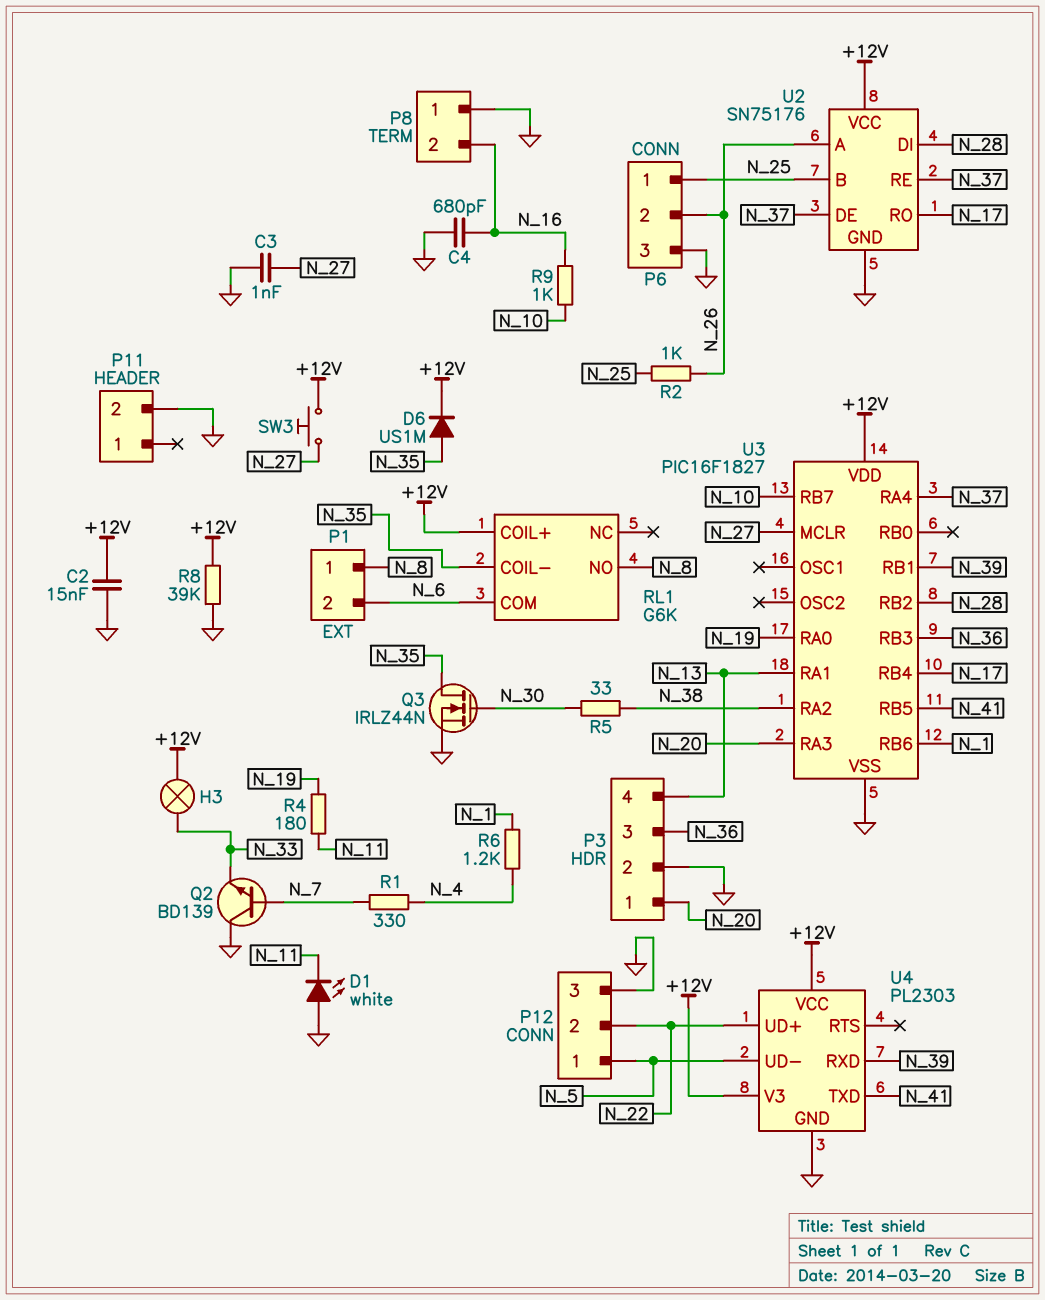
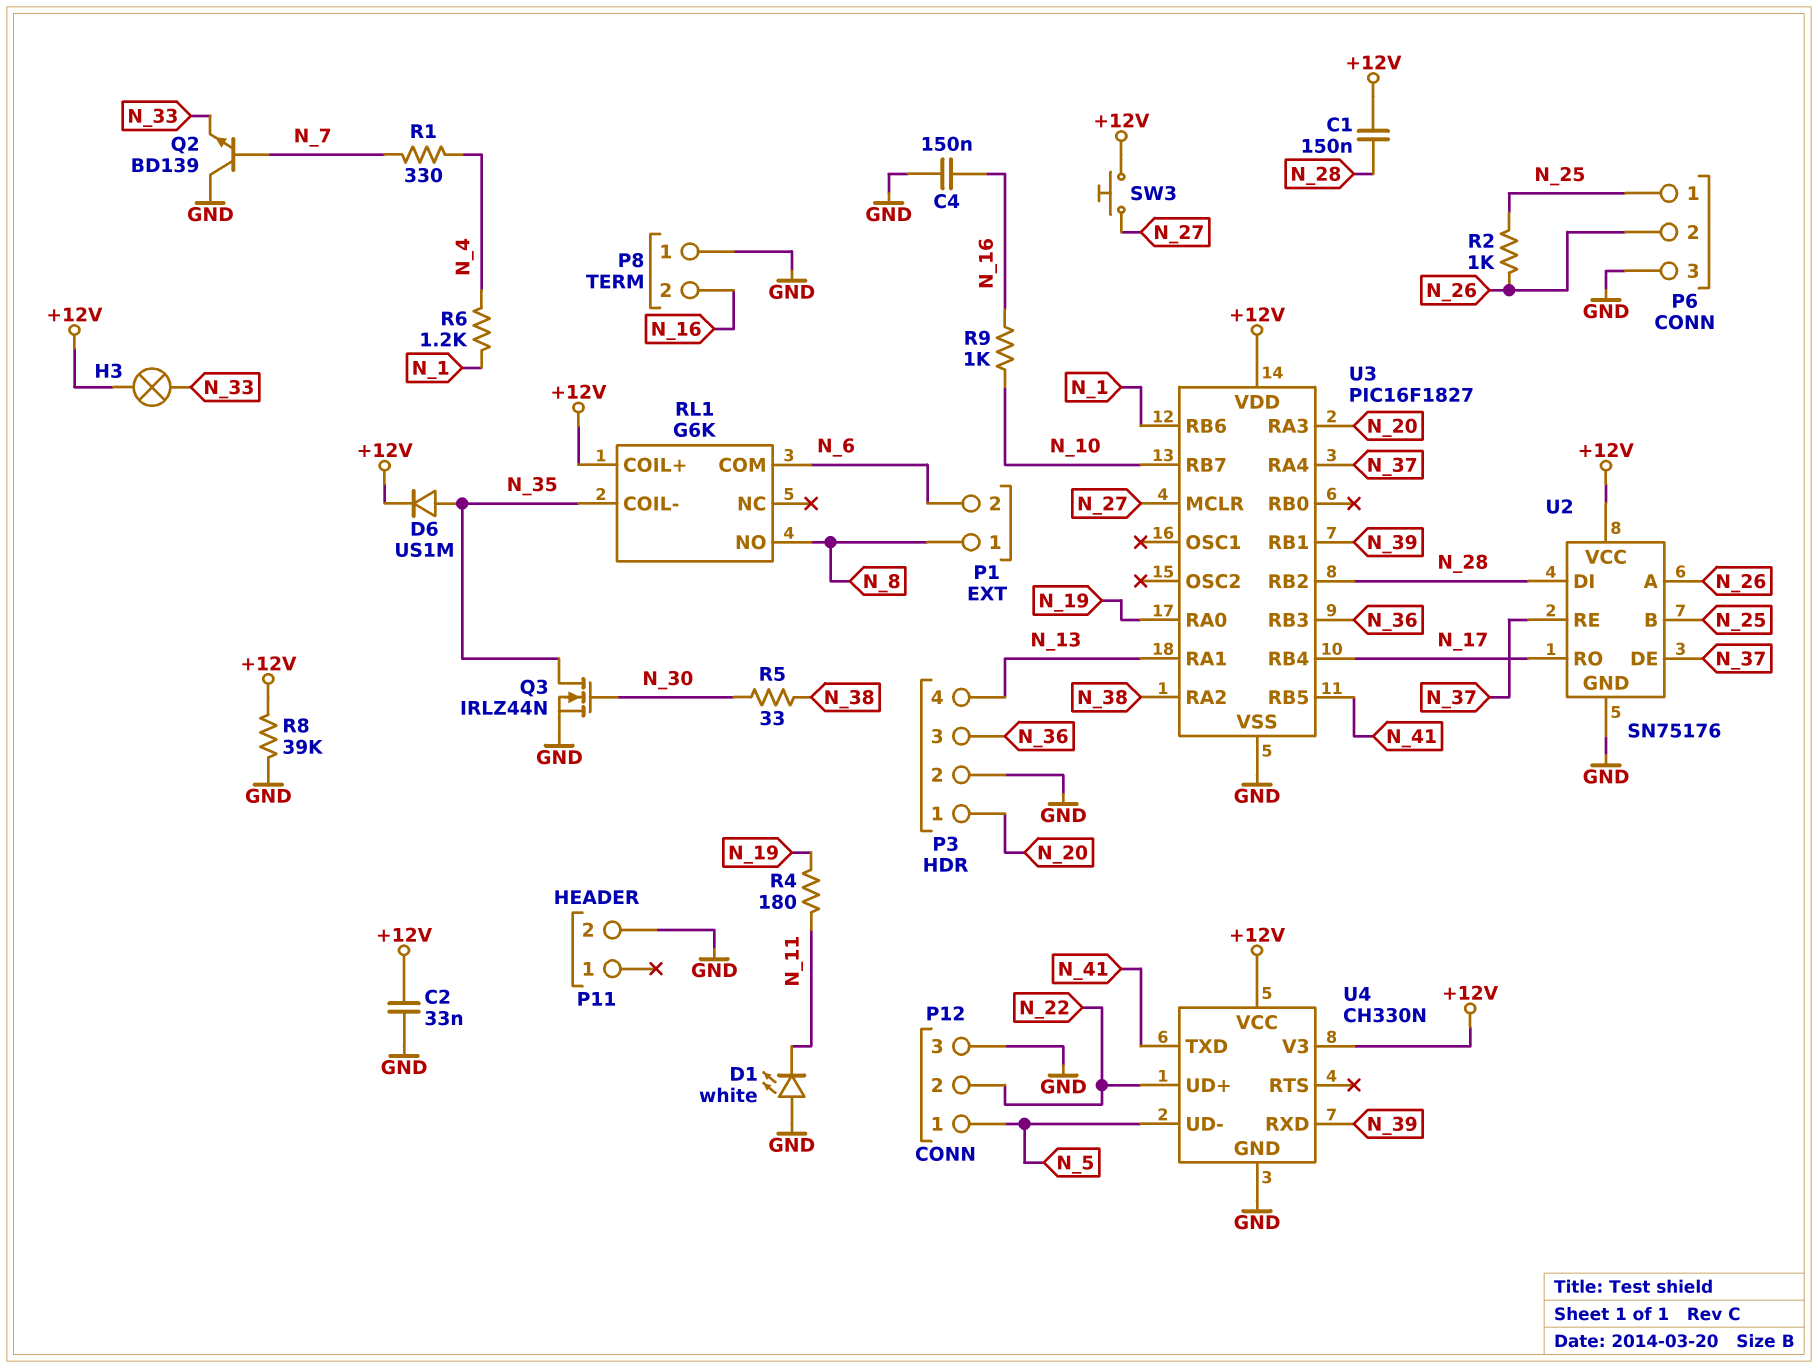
C1: none -> 150nF (+12V, N_28)
C2: 15nF (+12V, GND) -> 33nF (+12V, GND)
C3: 1nF (GND, N_27) -> none
C4: 680pF (GND, N_16) -> 150nF (GND, N_16)
U4: PL2303 -> CH330N

